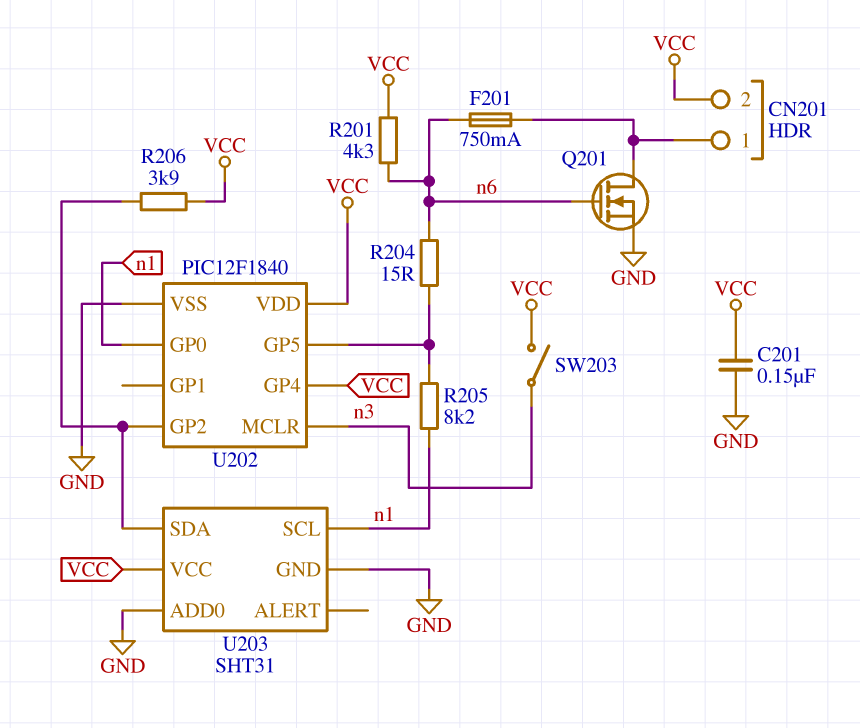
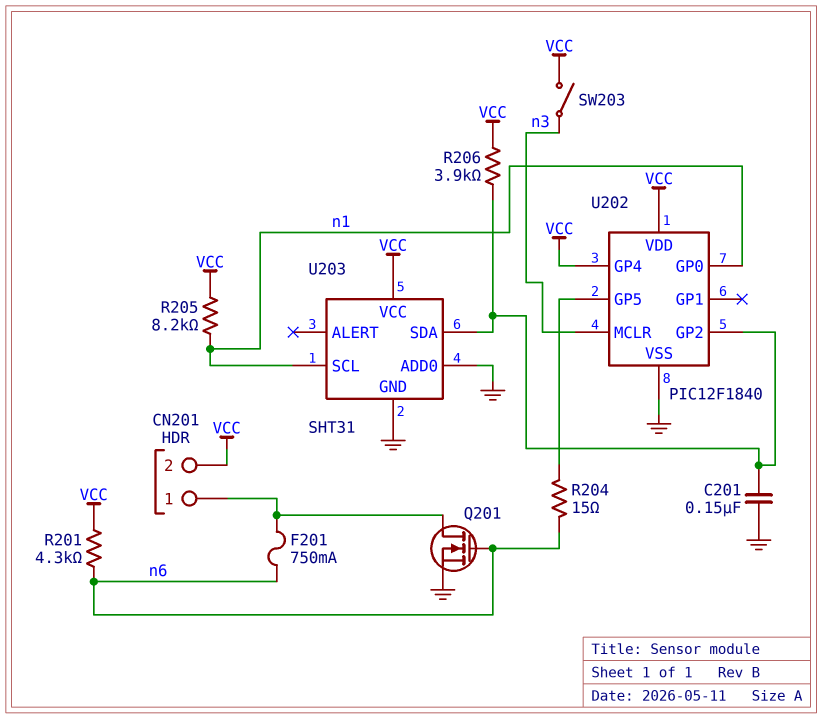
C201: 150nF (GND, VCC) -> 150nF (GND, U202/GP2)
R205: 8.2k (U202/GP5, n1) -> 8.2k (VCC, n1)

